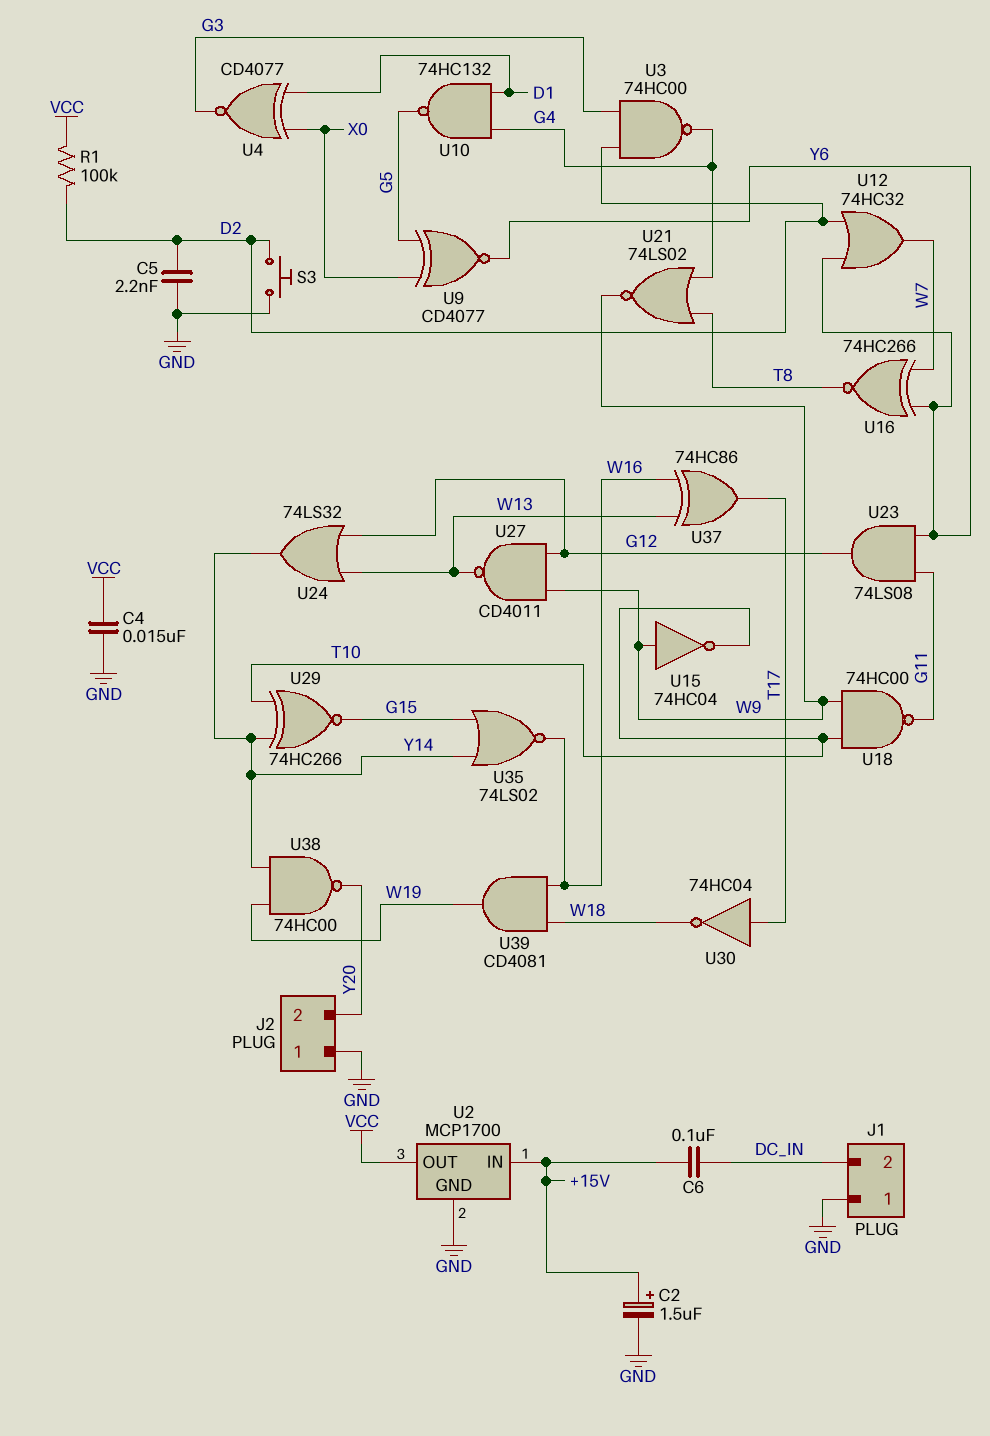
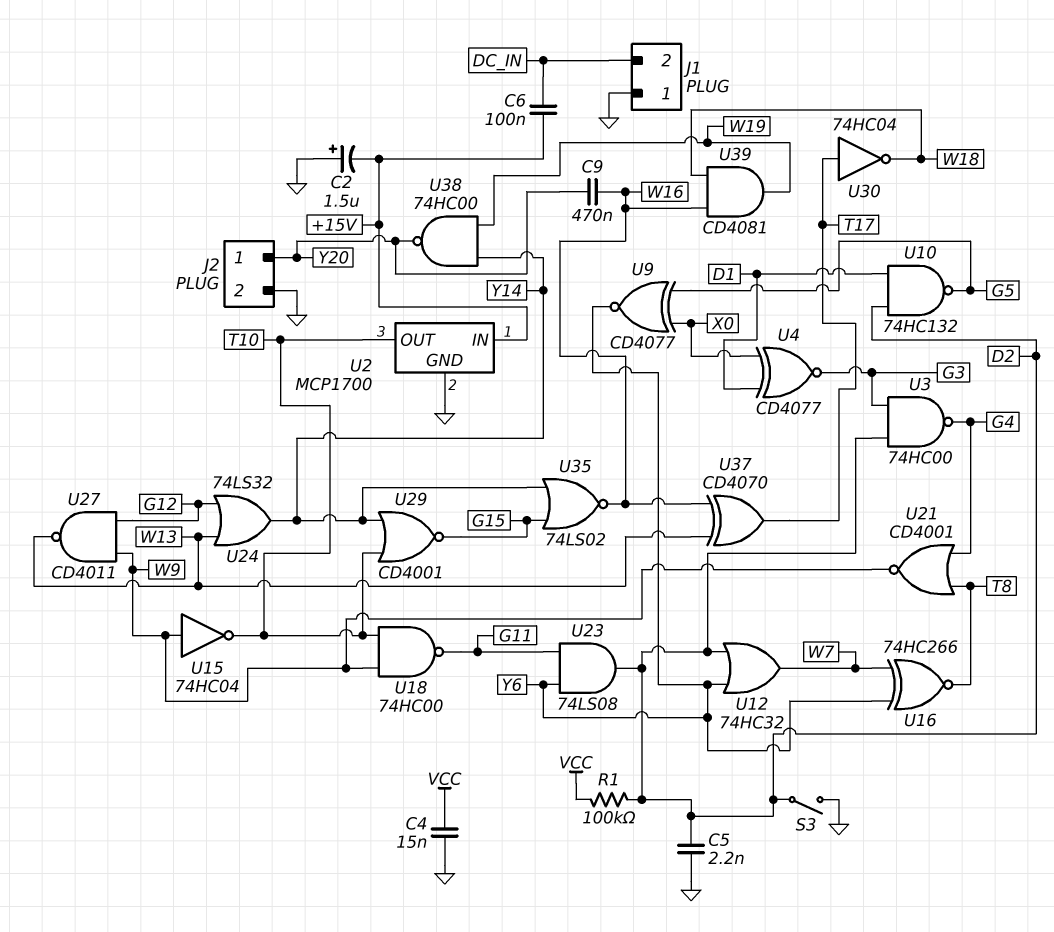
C2: 1.5uF (plus +15V, minus GND) -> 1.5uF (plus GND, minus +15V)
C9: none -> 470nF (W16, Y20)
J2 pin 1: GND -> Y20
J2 pin 2: Y20 -> GND
S3: button (D2, GND) -> switch (D2, GND)
U2 pin OUT: VCC -> T10
U10: NAND 74HC132 (in D1, in G4, out G5) -> NAND 74HC132 (in D1, in D2, out G5)
U21: NOR 74LS02 (in G4, in T8, out W9) -> NOR CD4001 (in G4, in T8, out W9)
U23: AND 74LS08 (in G11, in Y6, out G12) -> AND 74LS08 (in G11, in Y6, out D2)
U29: XNOR 74HC266 (in T10, in Y14, out G15) -> NOR CD4001 (in T10, in Y14, out G15)
U37: XOR 74HC86 (in W13, in W16, out T17) -> XOR CD4070 (in W13, in W16, out T17)

